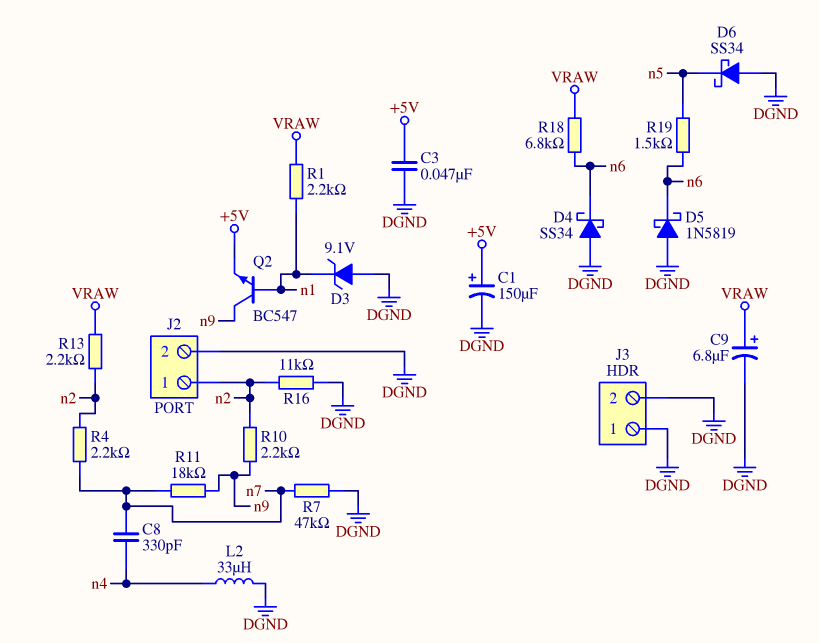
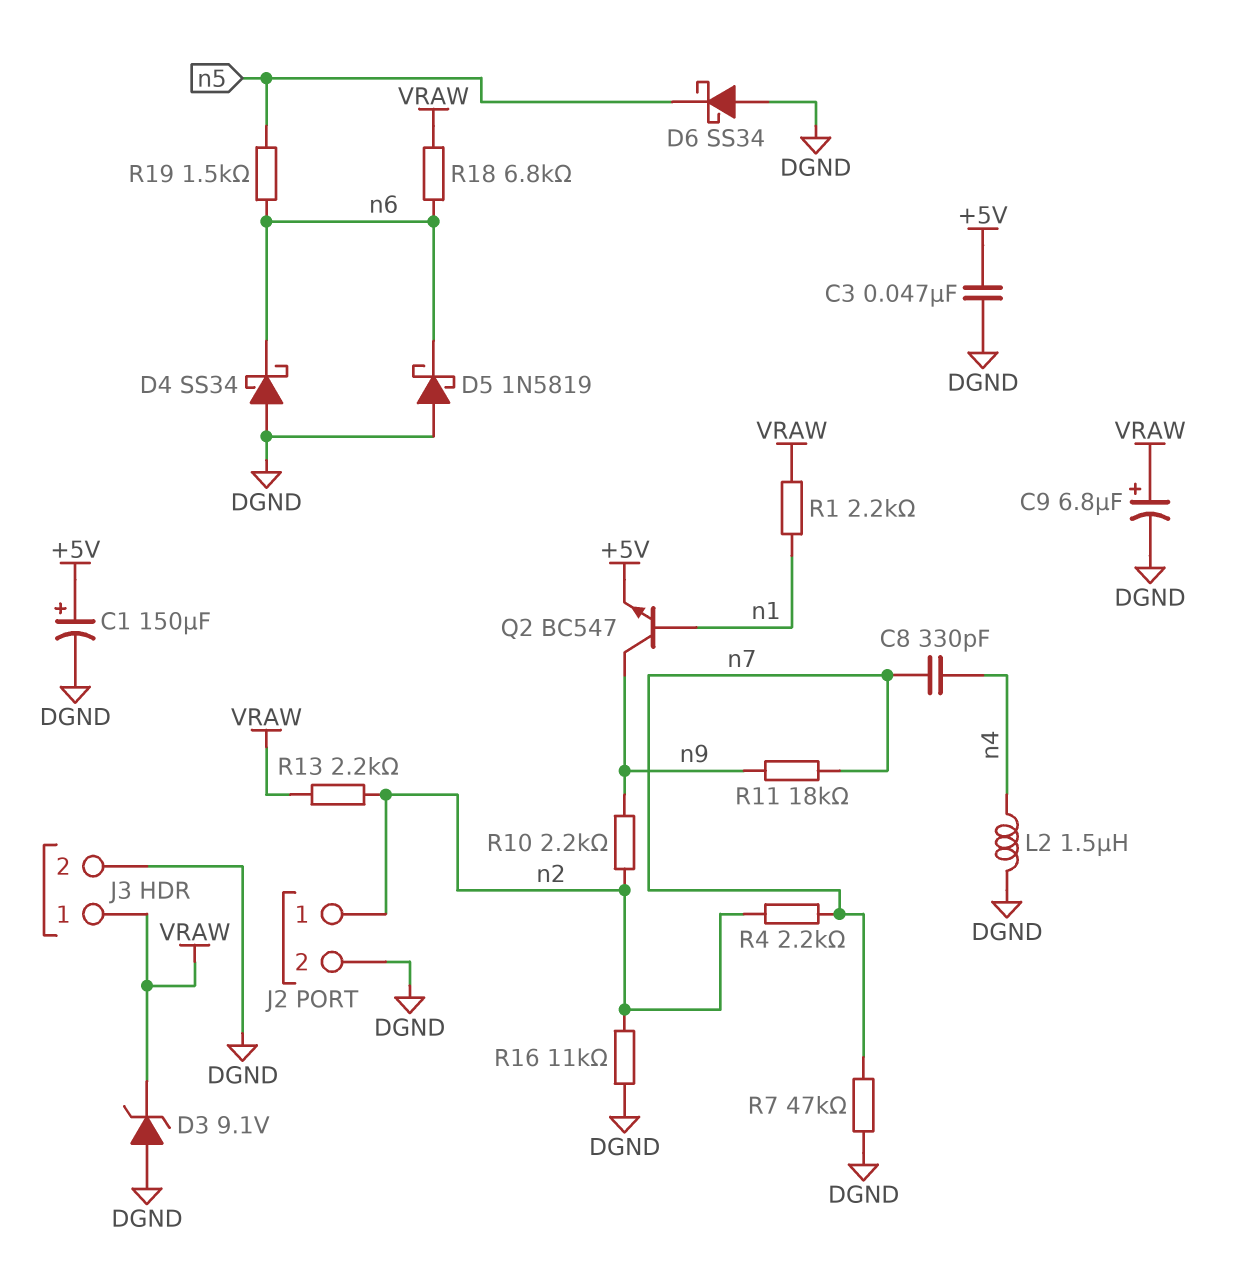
D3: zener 9.1V (A DGND, K n1) -> zener 9.1V (A DGND, K VRAW)
J3 pin 1: DGND -> VRAW
L2: 33uH (DGND, n4) -> 1.5uH (DGND, n4)

